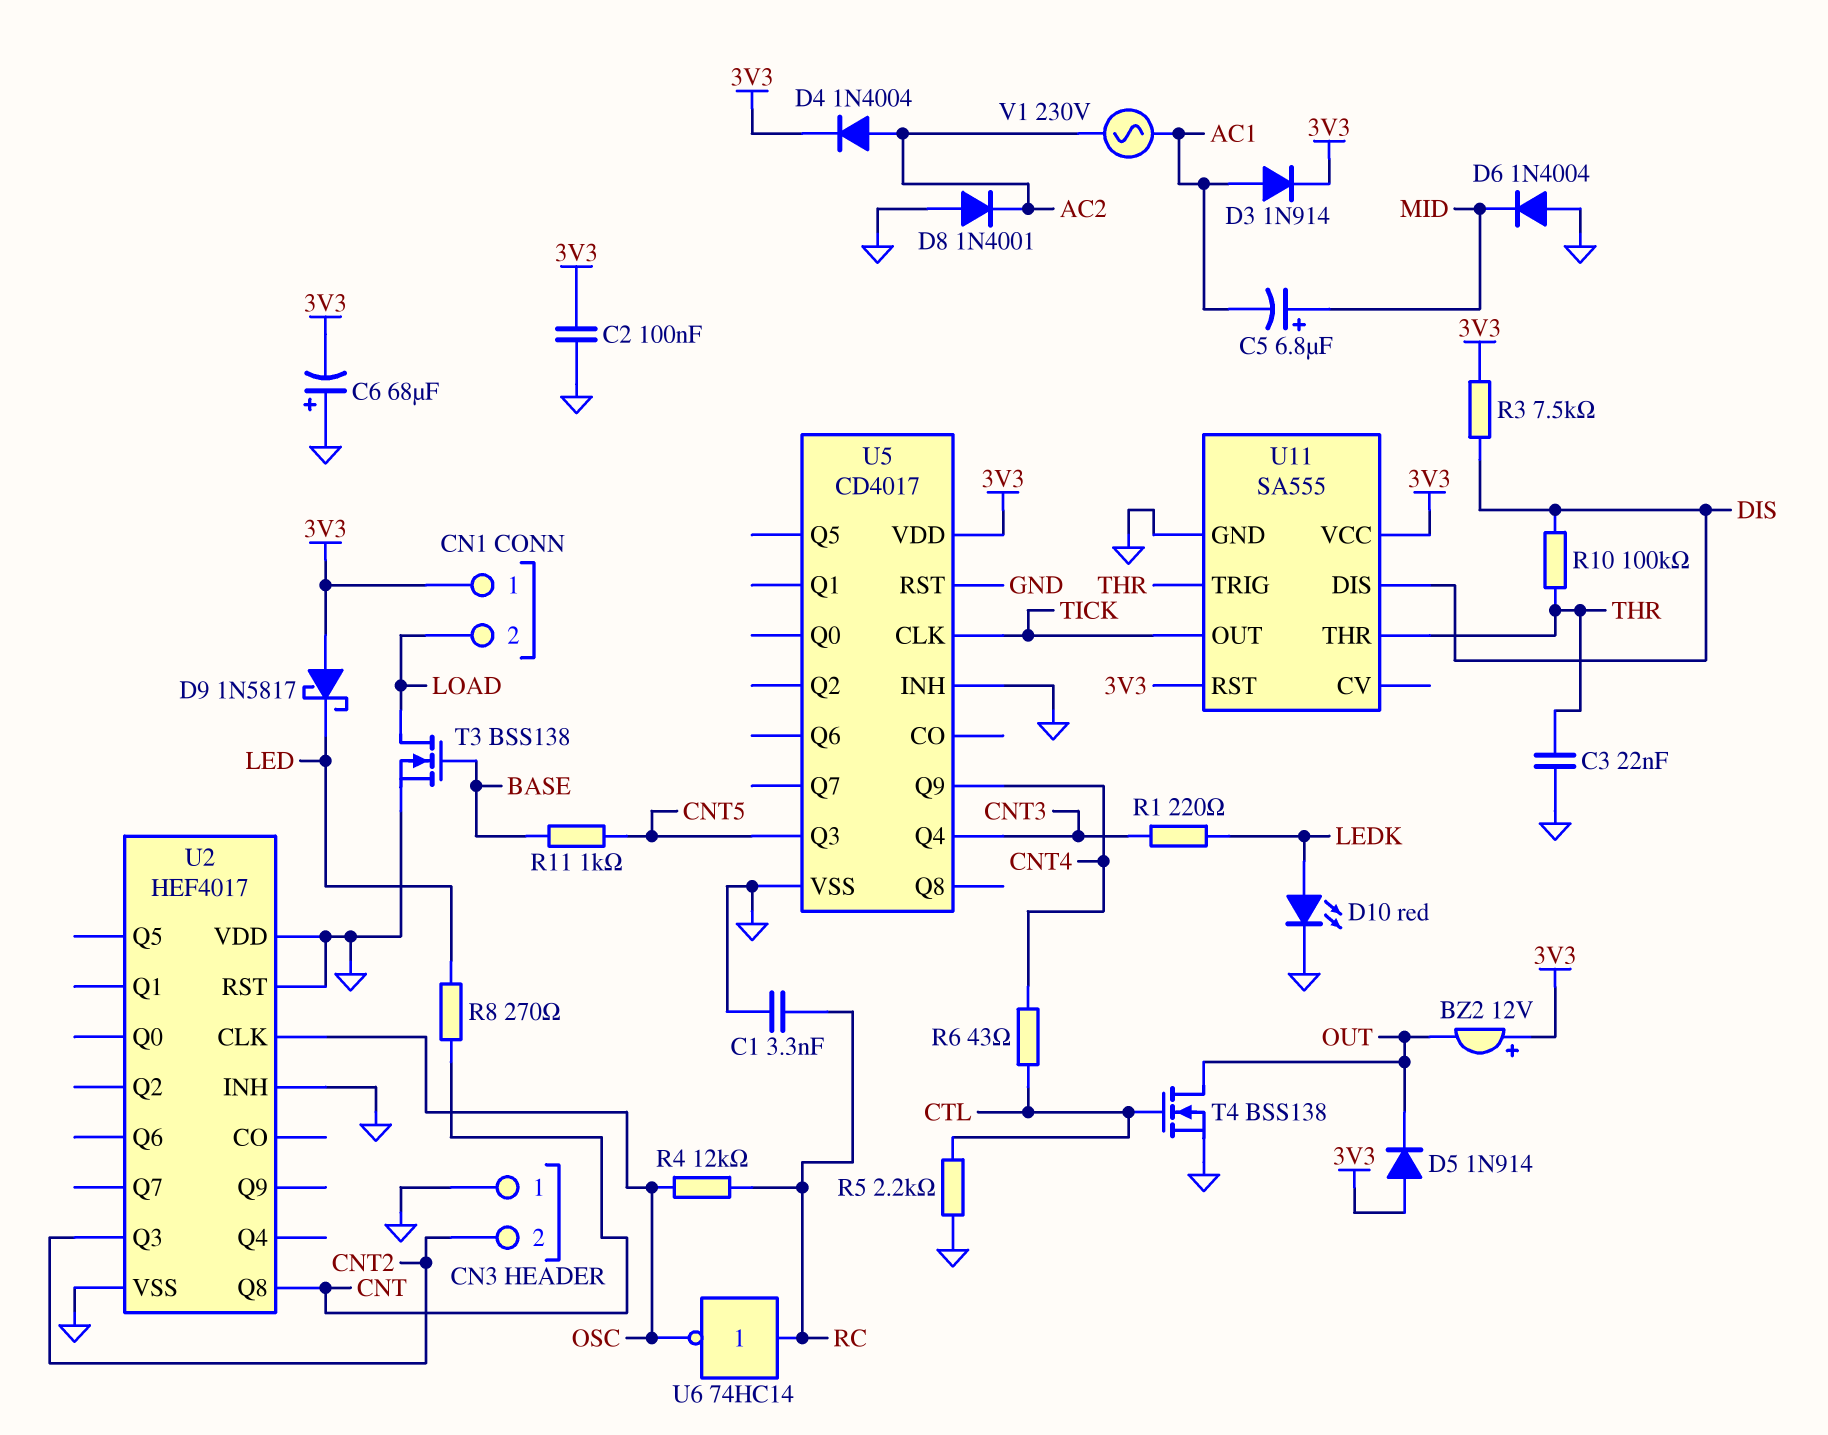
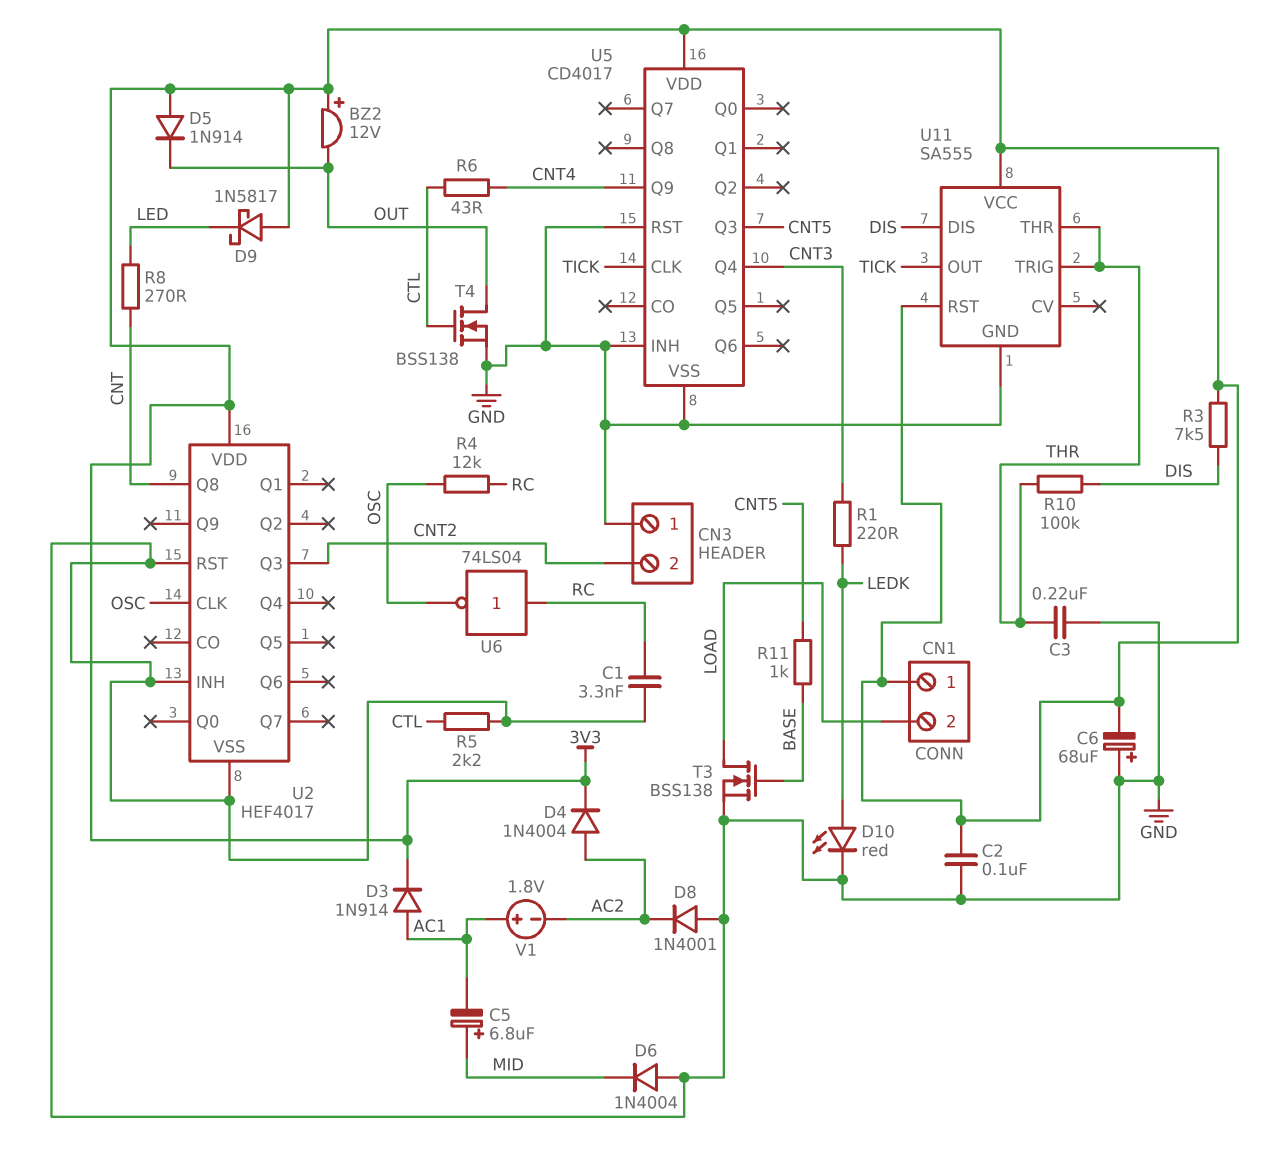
C3: 22nF (GND, THR) -> 220nF (GND, THR)
U2 pin VDD: GND -> 3V3
U6: NOT 74HC14 (in RC, out OSC) -> NOT 74LS04 (in RC, out OSC)
V1: AC 230V (AC1, AC2) -> 1.8V (plus AC1, minus AC2)

